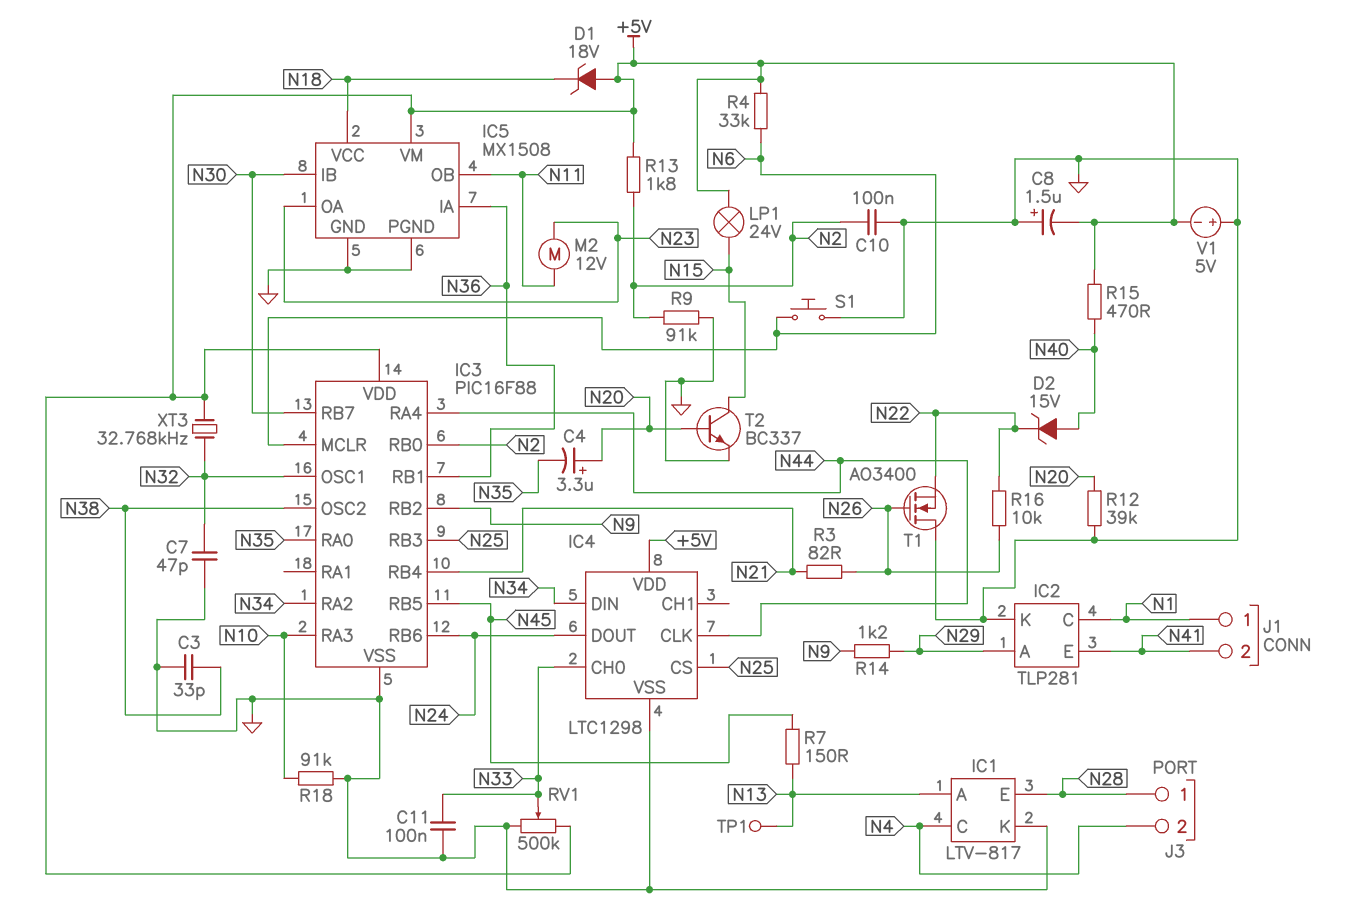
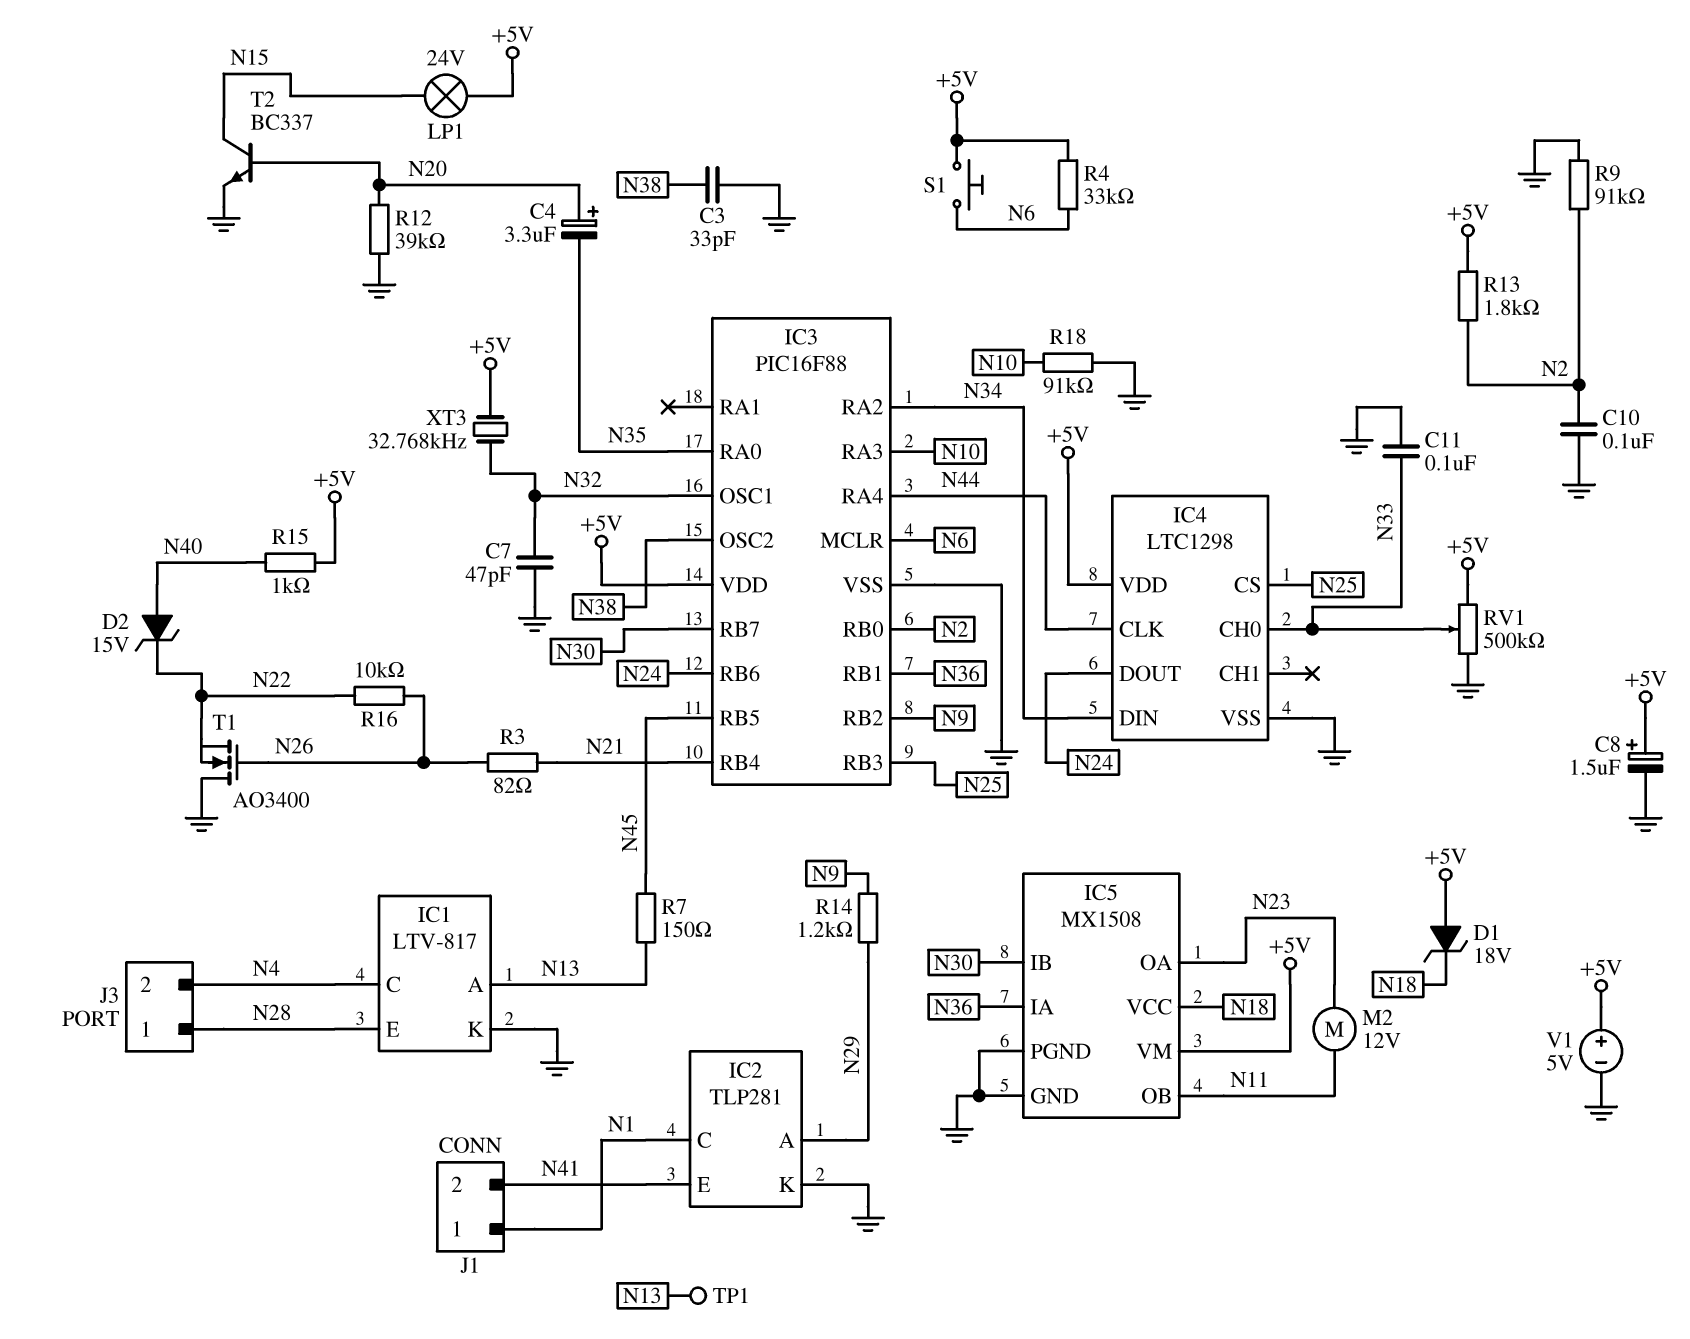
C8: 1.5uF (plus GND, minus +5V) -> 1.5uF (plus +5V, minus GND)
R15: 470 (+5V, N40) -> 1k (+5V, N40)
S1: button (GND, N6) -> button (+5V, N6)
V1: 5V (plus GND, minus +5V) -> 5V (plus +5V, minus GND)

